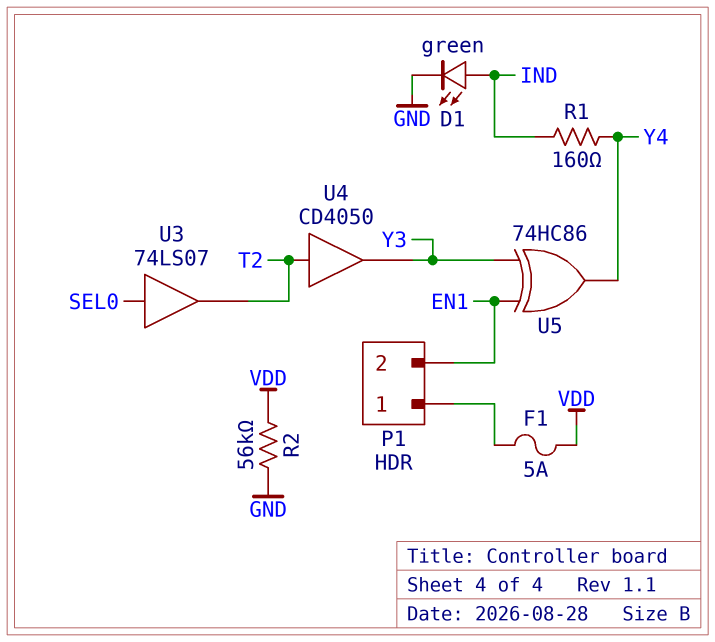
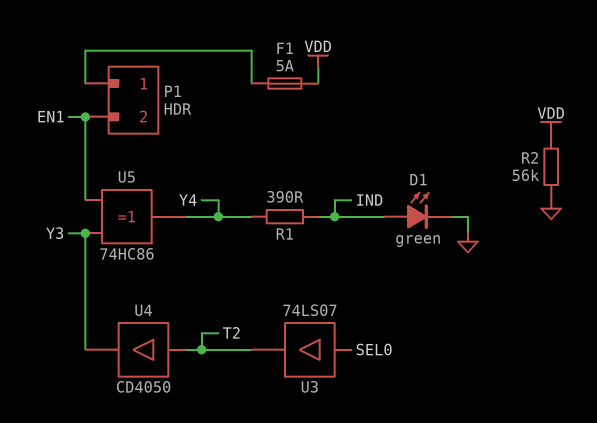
R1: 160 (IND, Y4) -> 390 (IND, Y4)

